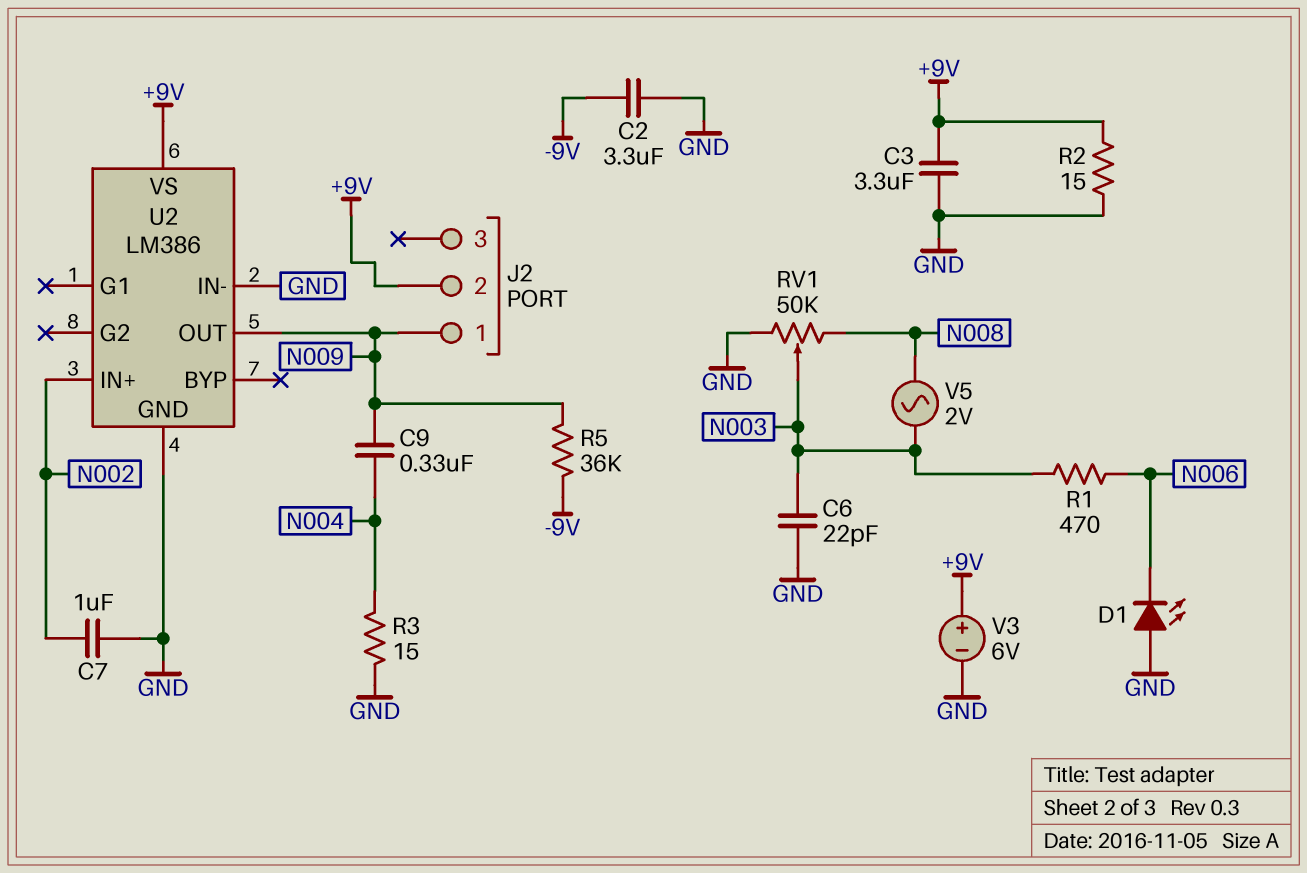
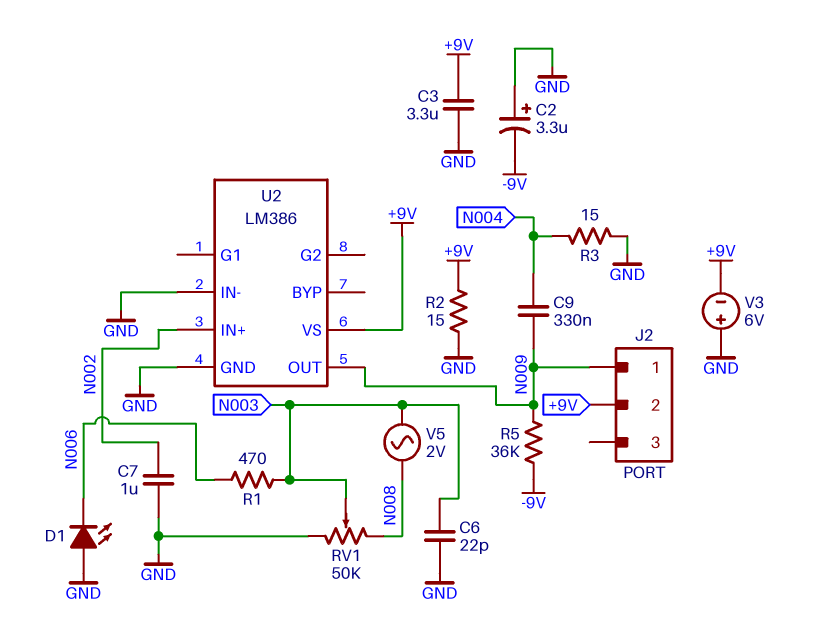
C2: 3.3uF (-9V, GND) -> 3.3uF (plus GND, minus -9V)
V3: 6V (plus +9V, minus GND) -> 6V (plus GND, minus +9V)

